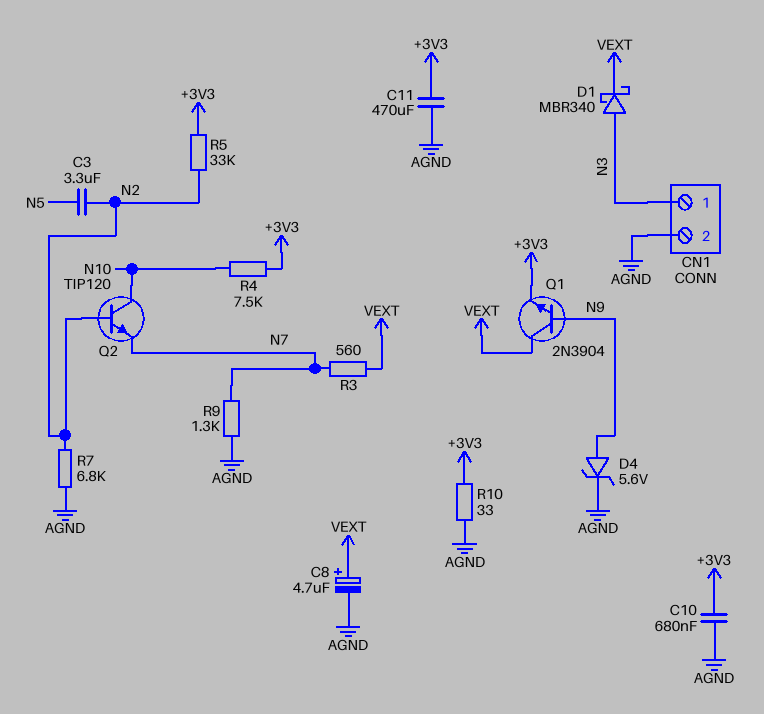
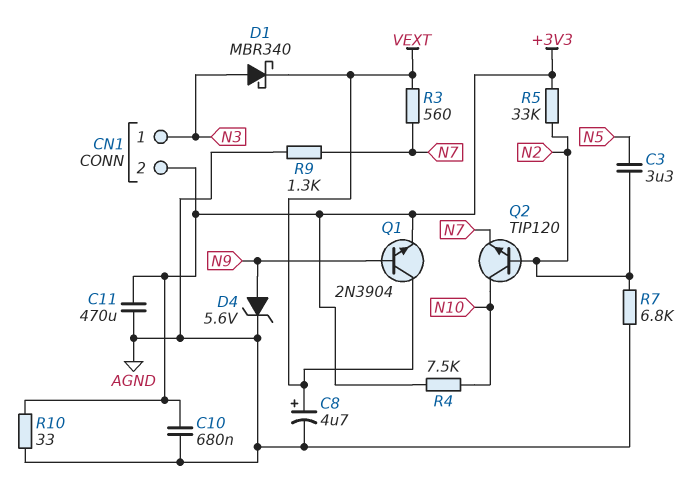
CN1 pin 2: AGND -> +3V3

